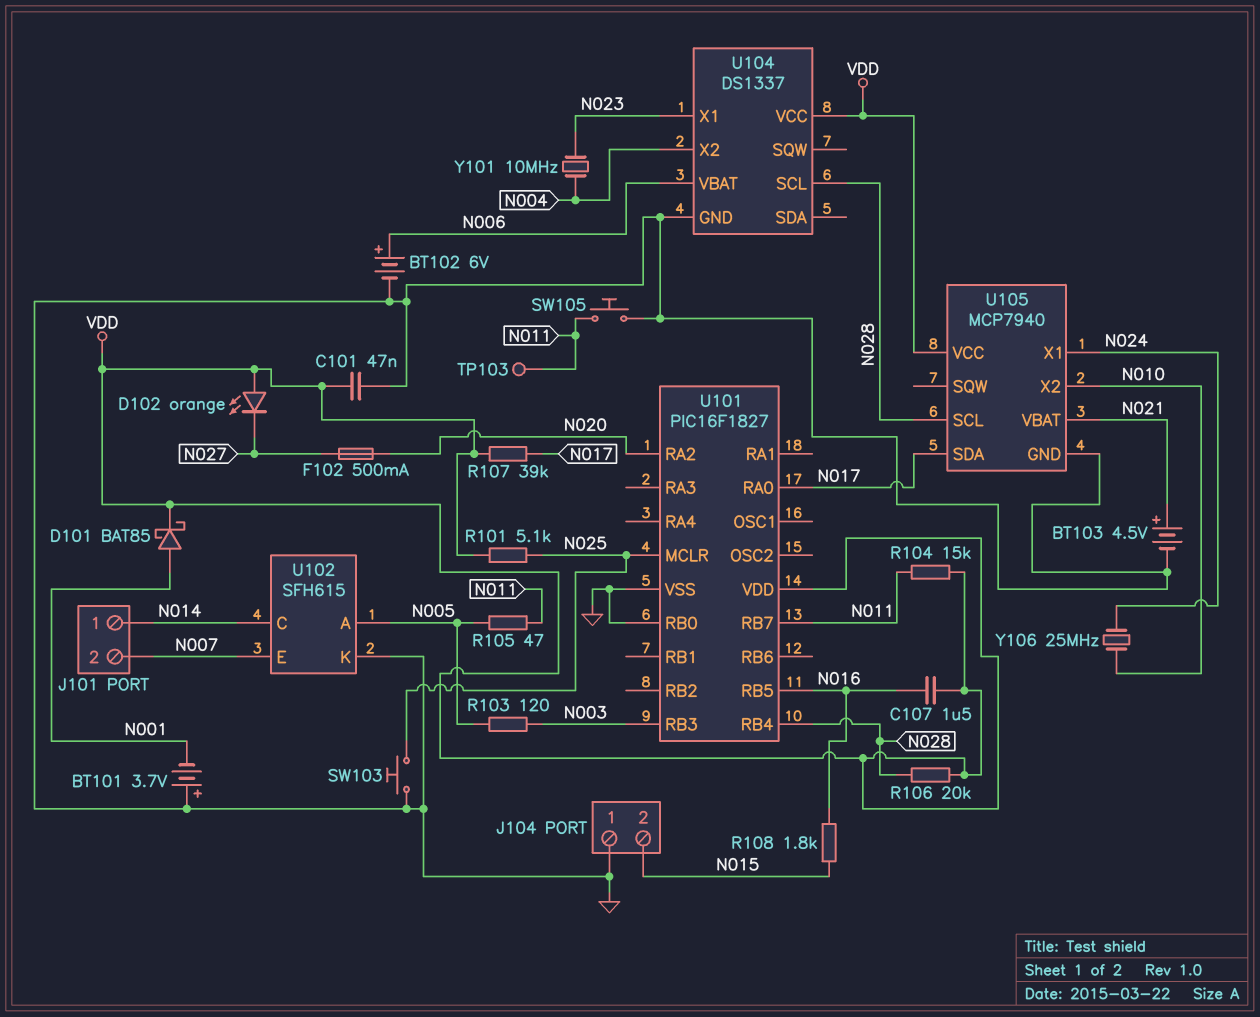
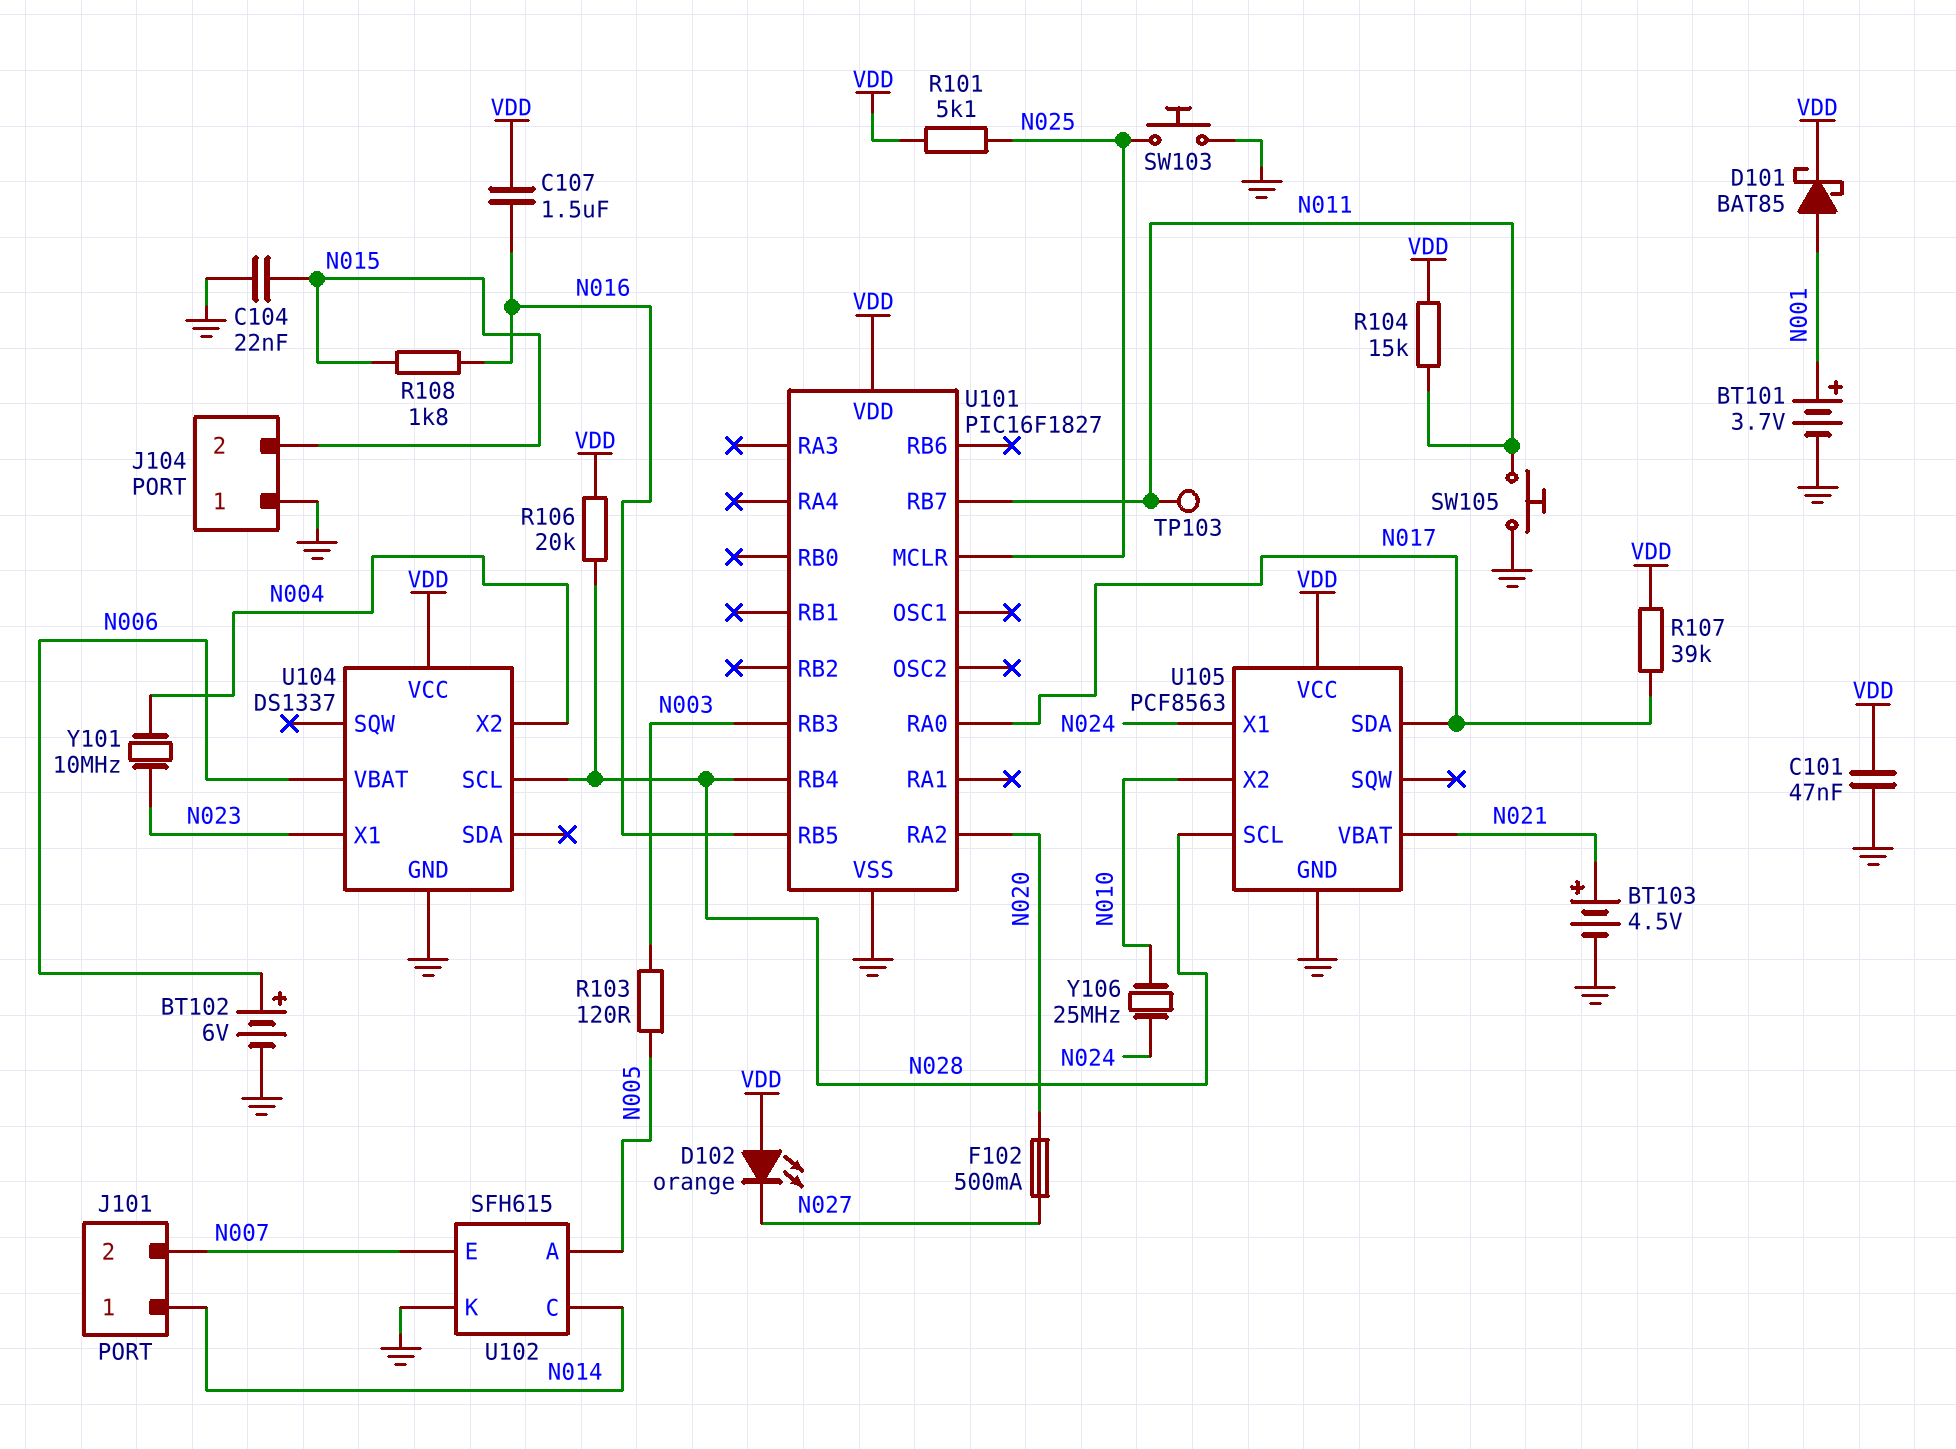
BT101: 3.7V (plus GND, minus N001) -> 3.7V (plus N001, minus GND)
C104: none -> 22nF (GND, N015)
R105: 47 (N005, N011) -> none
U101 pin RB0: GND -> none
U105: MCP7940 -> PCF8563

